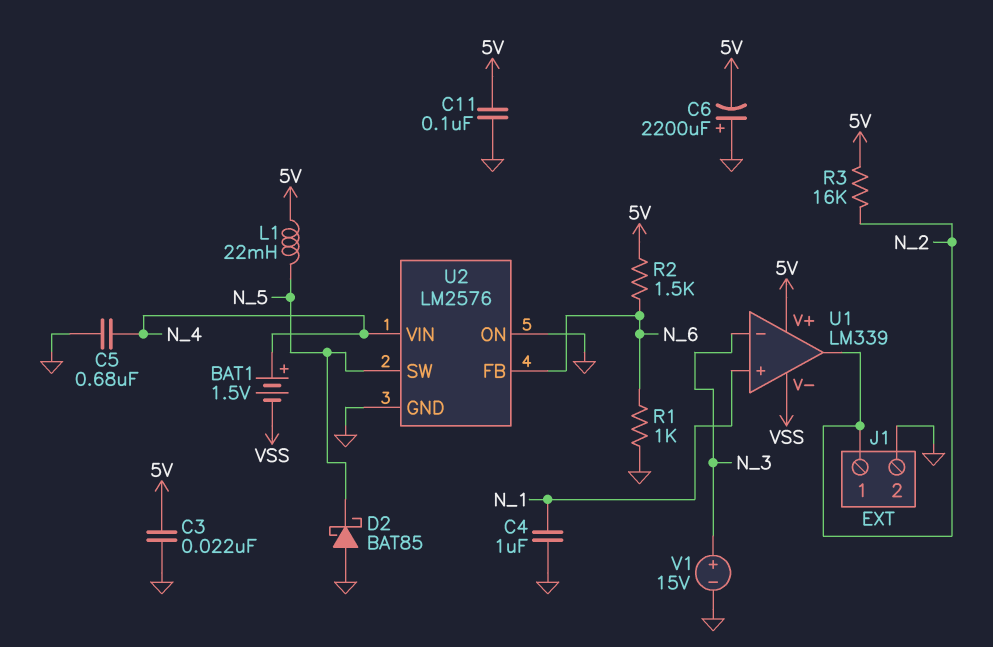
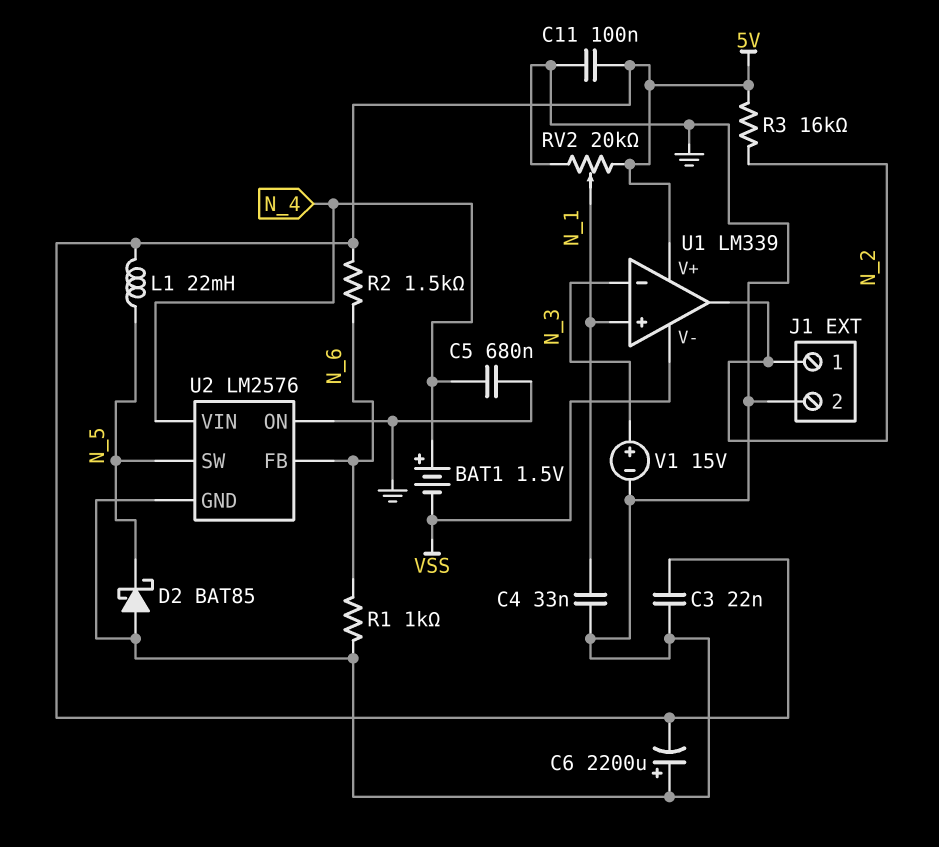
C4: 1uF (GND, N_1) -> 33nF (GND, N_1)
RV2: none -> 20k (5V, GND, wiper N_1)

